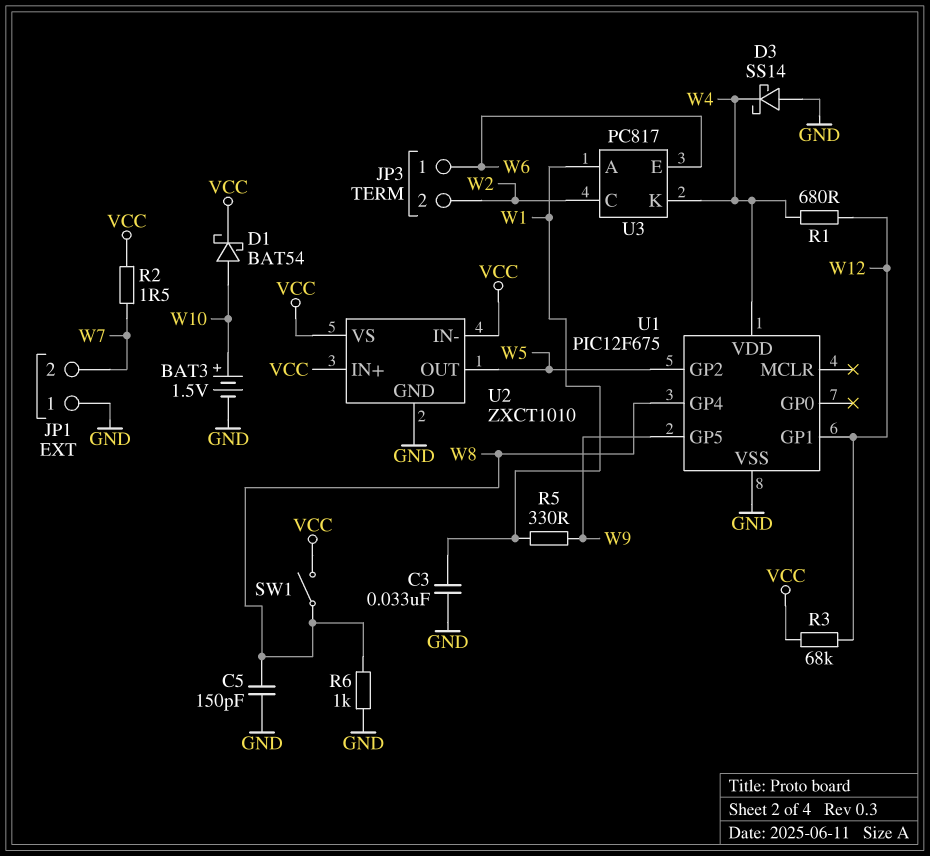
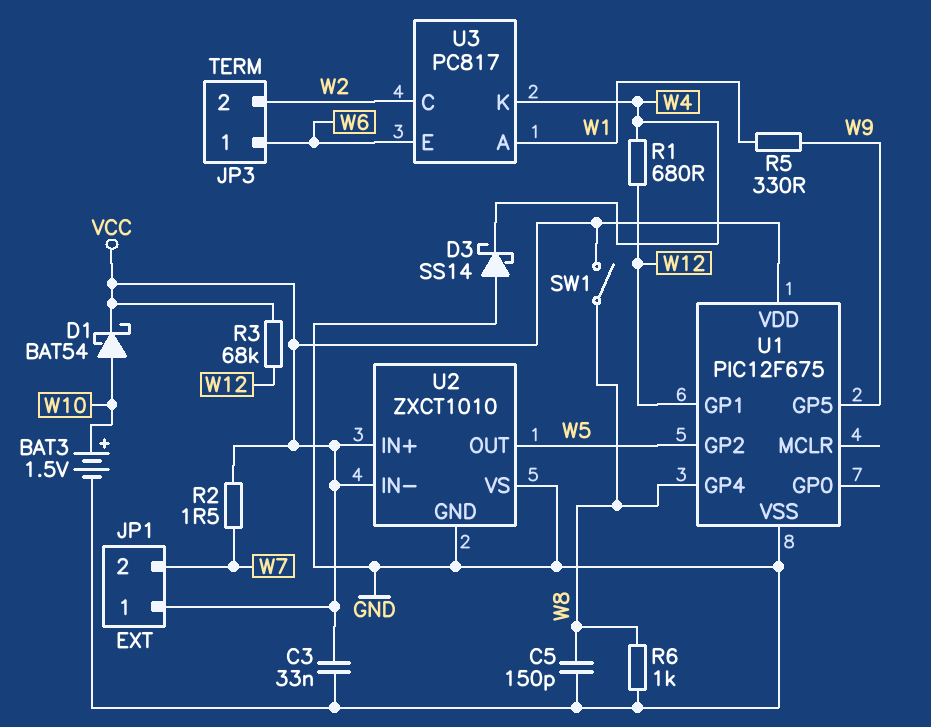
C3: 33nF (GND, W1) -> 33nF (GND, VCC)
JP1 pin 1: GND -> VCC
U1 pin VDD: W4 -> VCC
U2 pin VS: VCC -> GND

